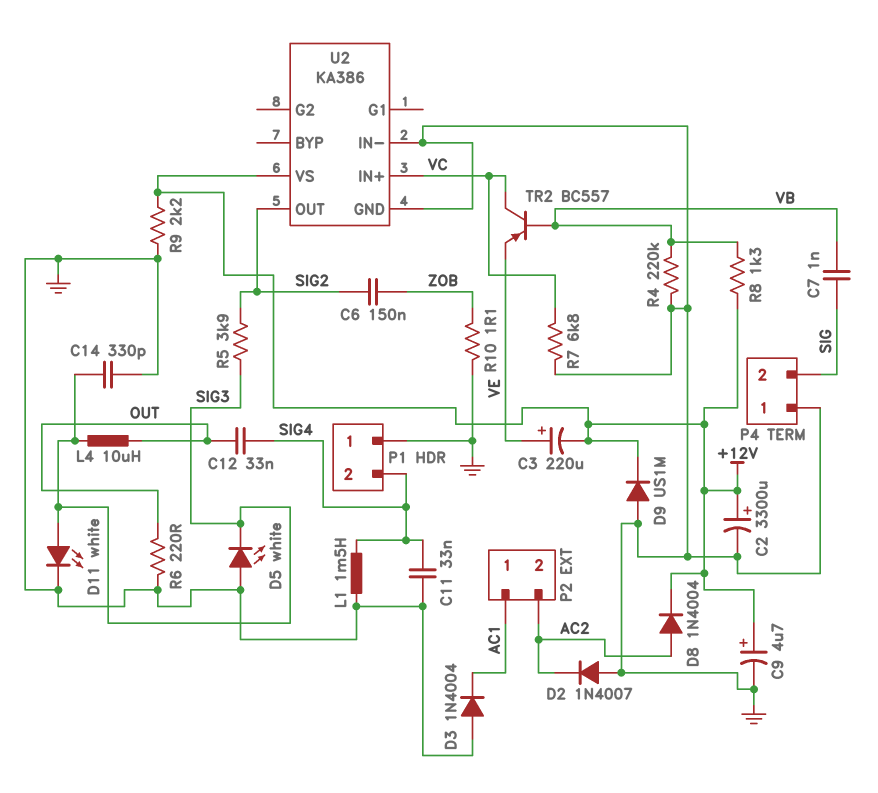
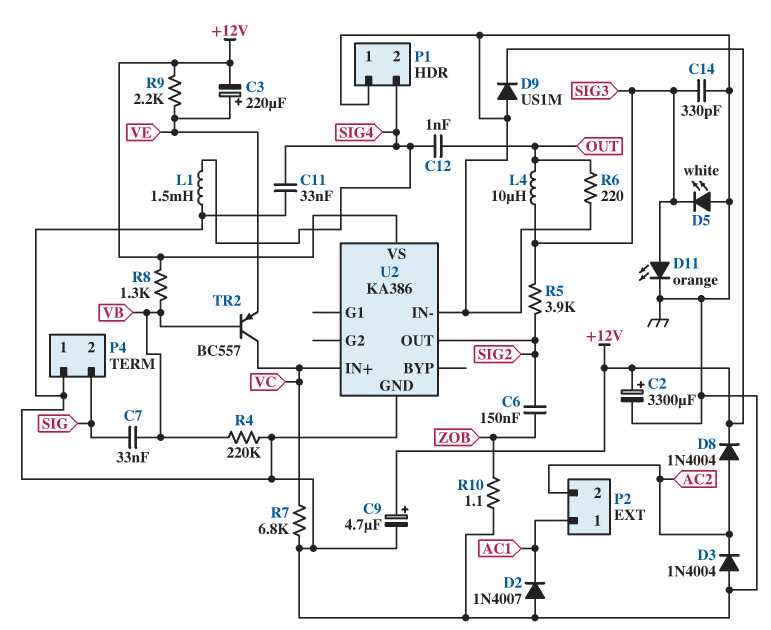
C7: 1nF (SIG, VB) -> 33nF (SIG, VB)
C12: 33nF (OUT, SIG4) -> 1nF (OUT, SIG4)
D2: diode 1N4007 (A GND, K AC2) -> diode 1N4007 (A GND, K AC1)
D3: diode 1N4004 (A GND, K AC1) -> diode 1N4004 (A GND, K AC2)
D11: LED white (A SIG3, K GND) -> LED orange (A SIG3, K GND)
R9: 2.2k (+12V, GND) -> 2.2k (+12V, VE)

